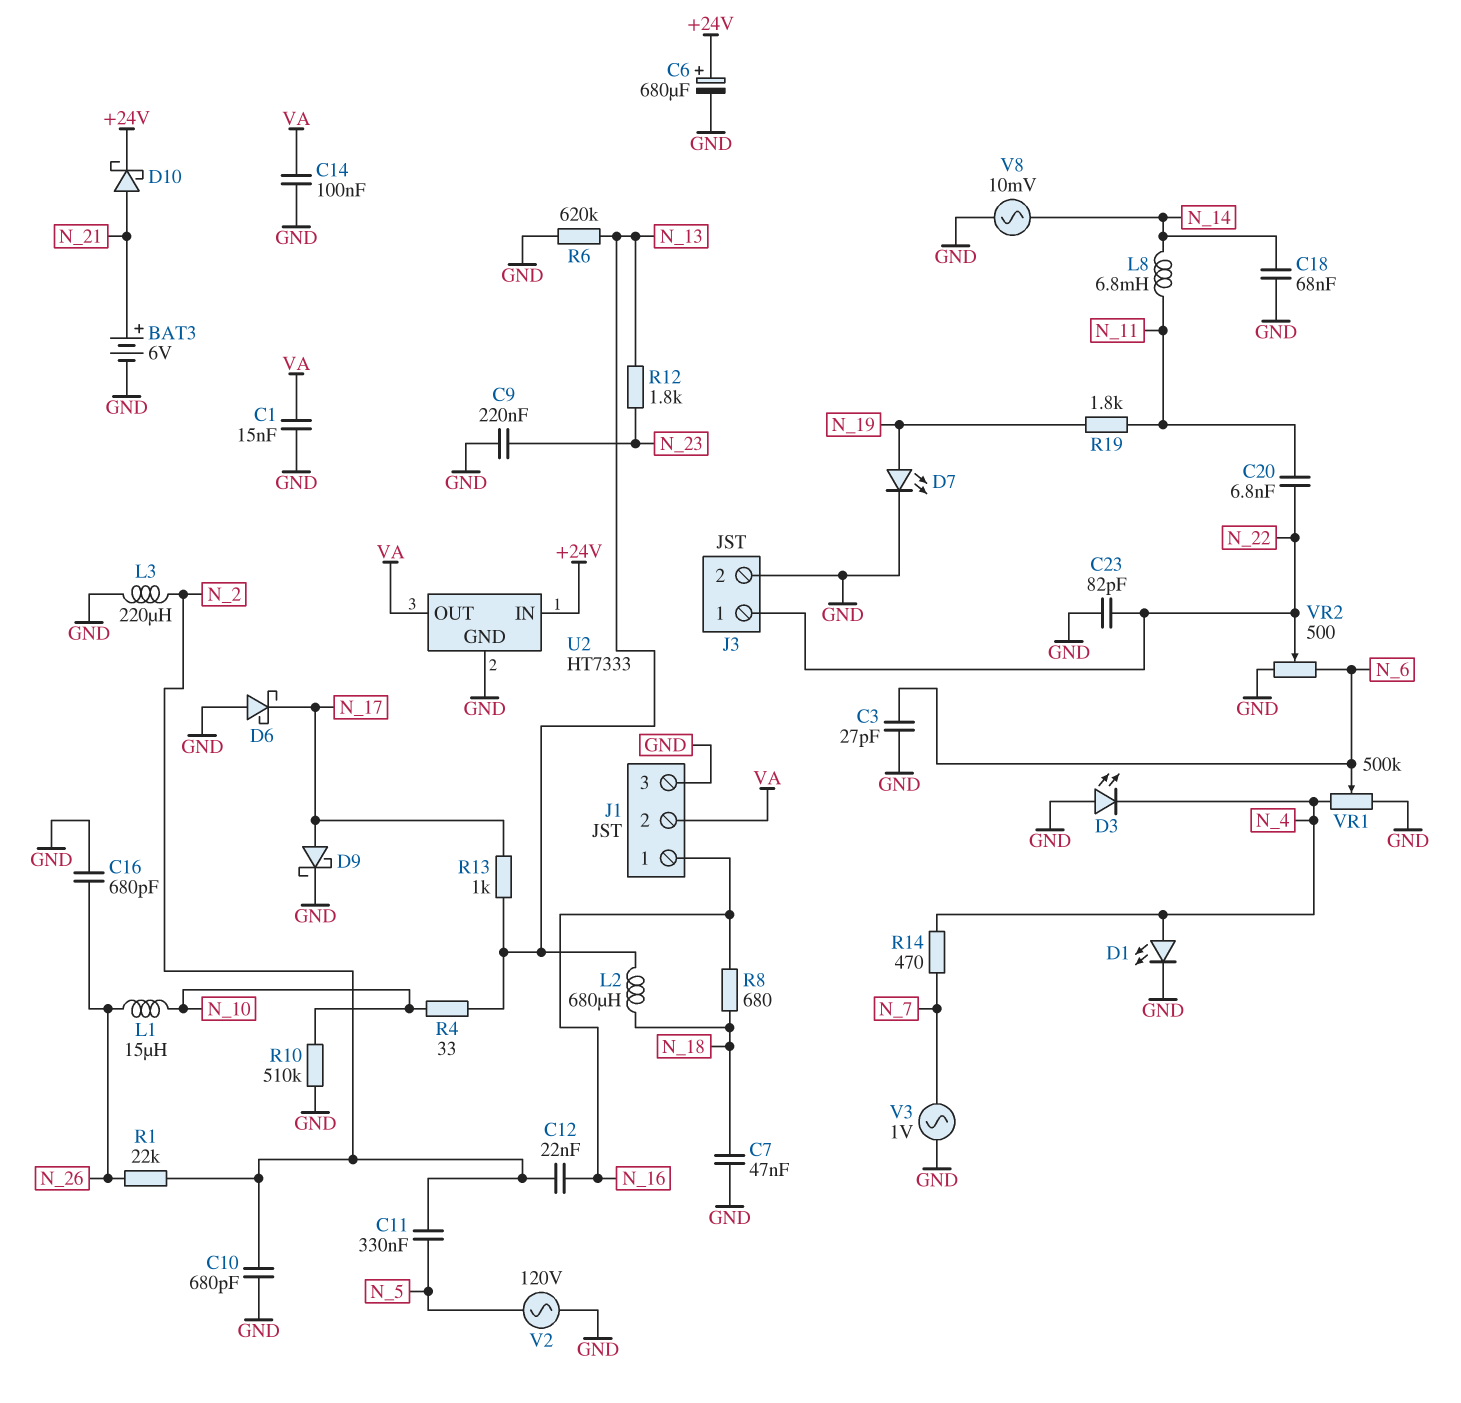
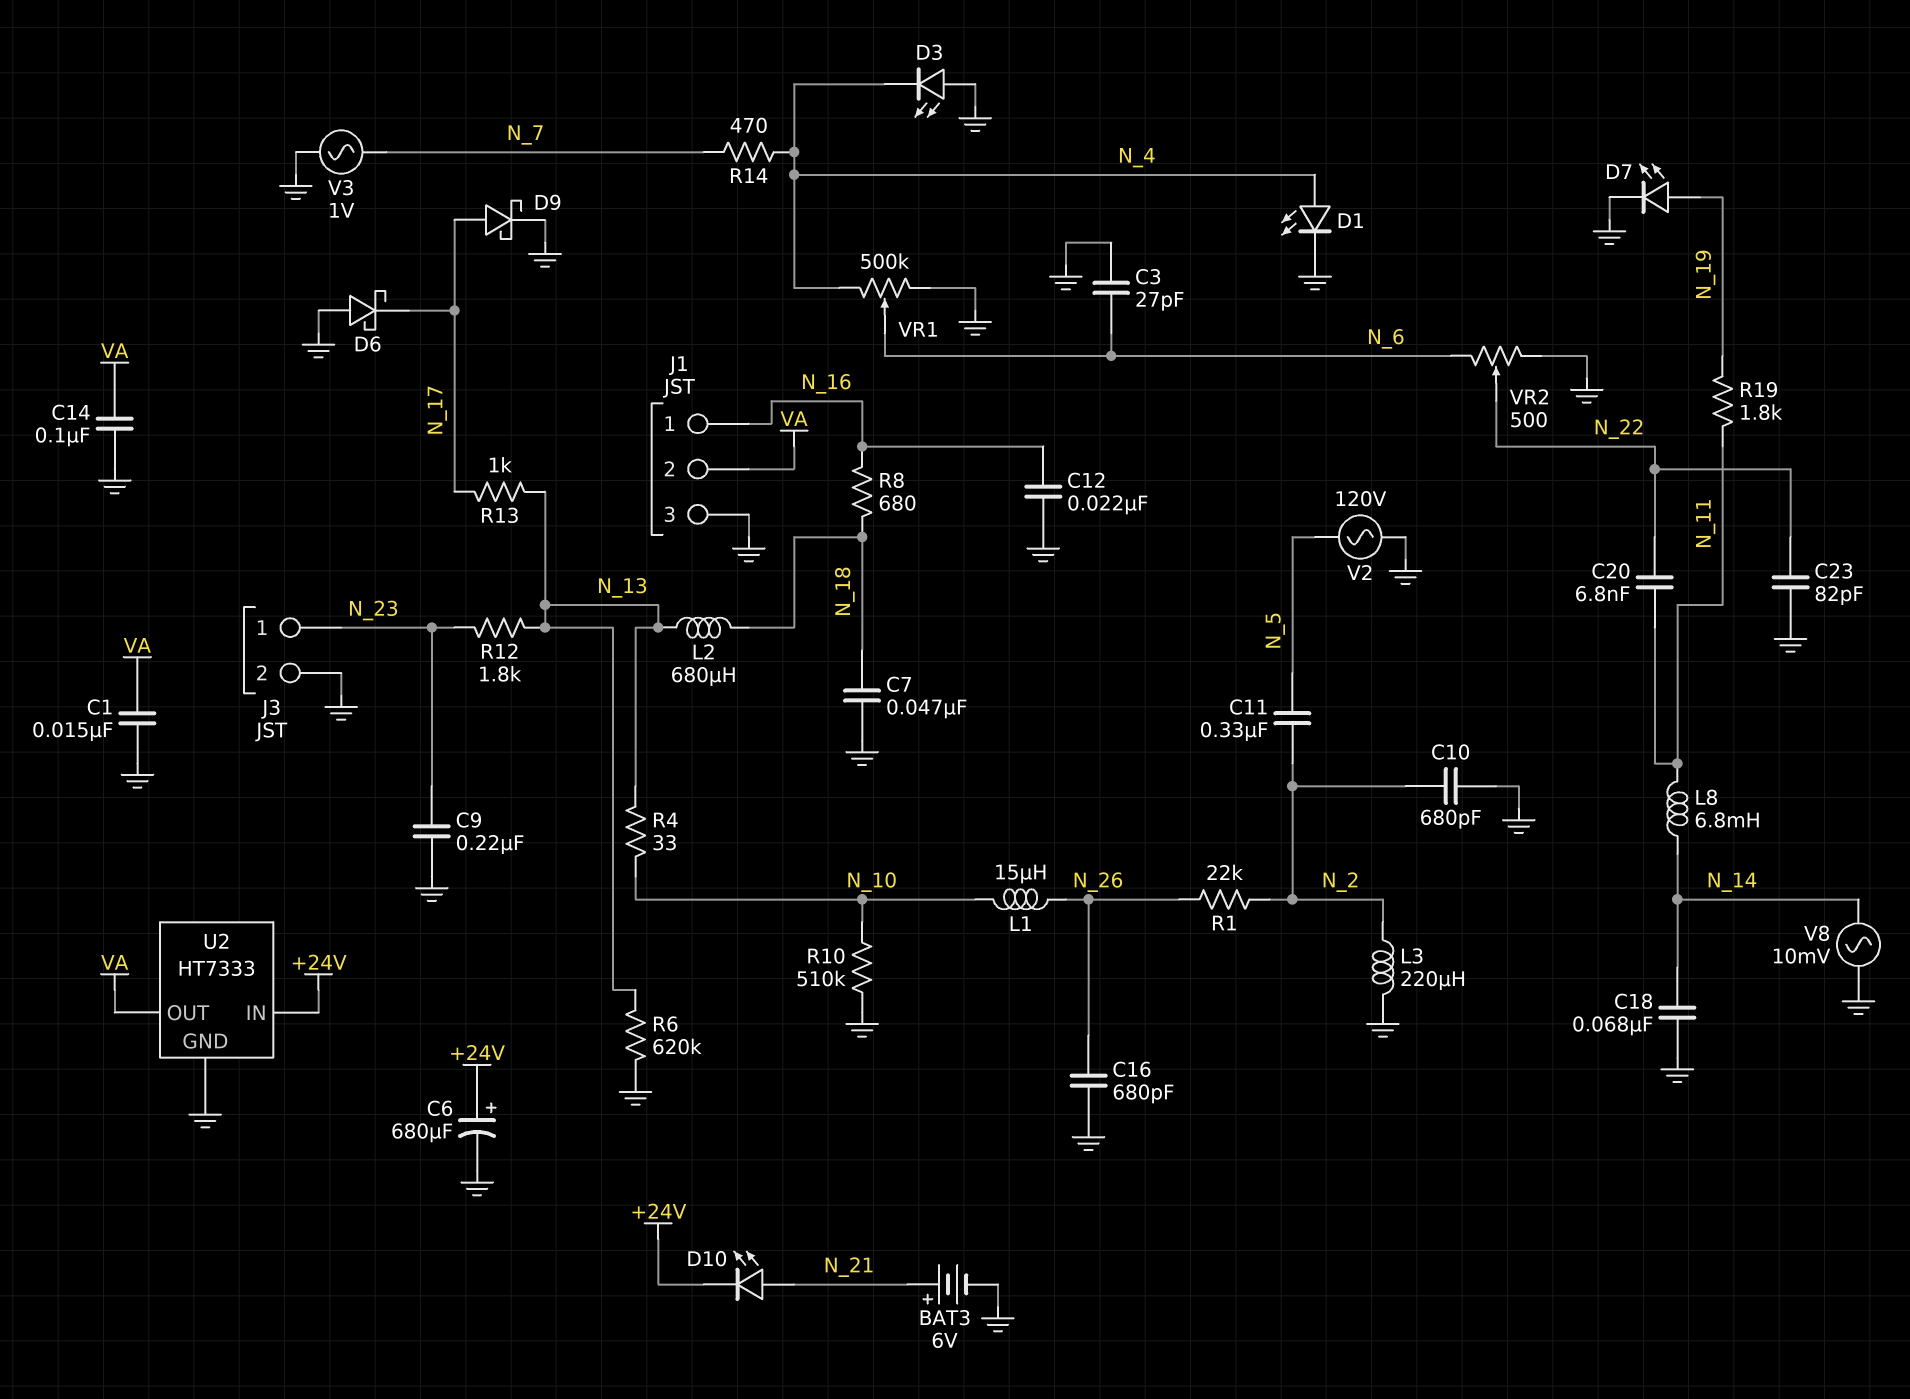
C12: 22nF (N_2, N_16) -> 22nF (GND, N_16)
D10: schottky (A N_21, K +24V) -> LED (A N_21, K +24V)
J3 pin 1: N_22 -> N_23

